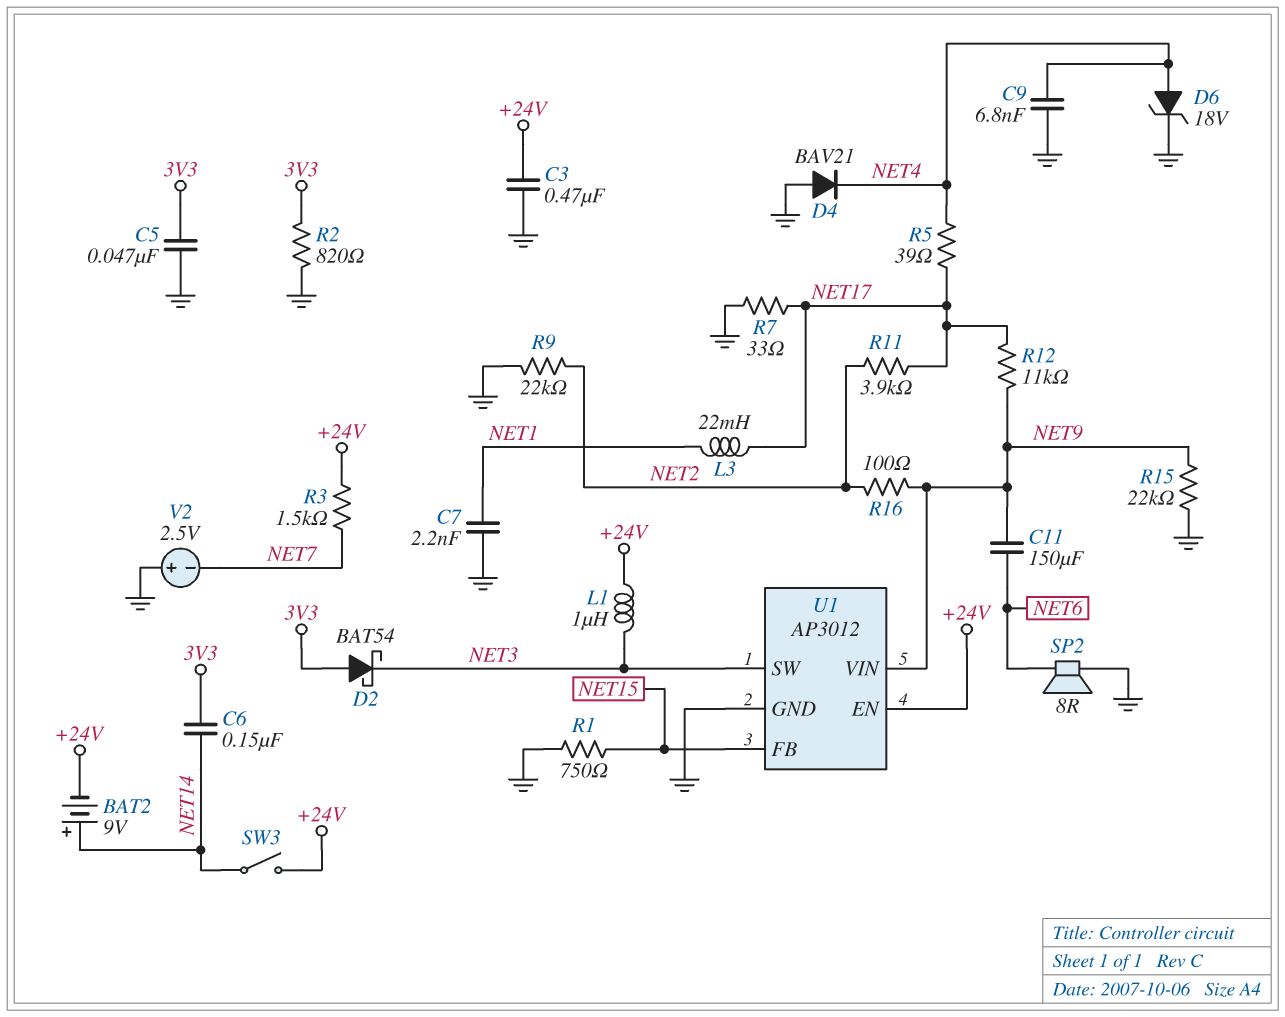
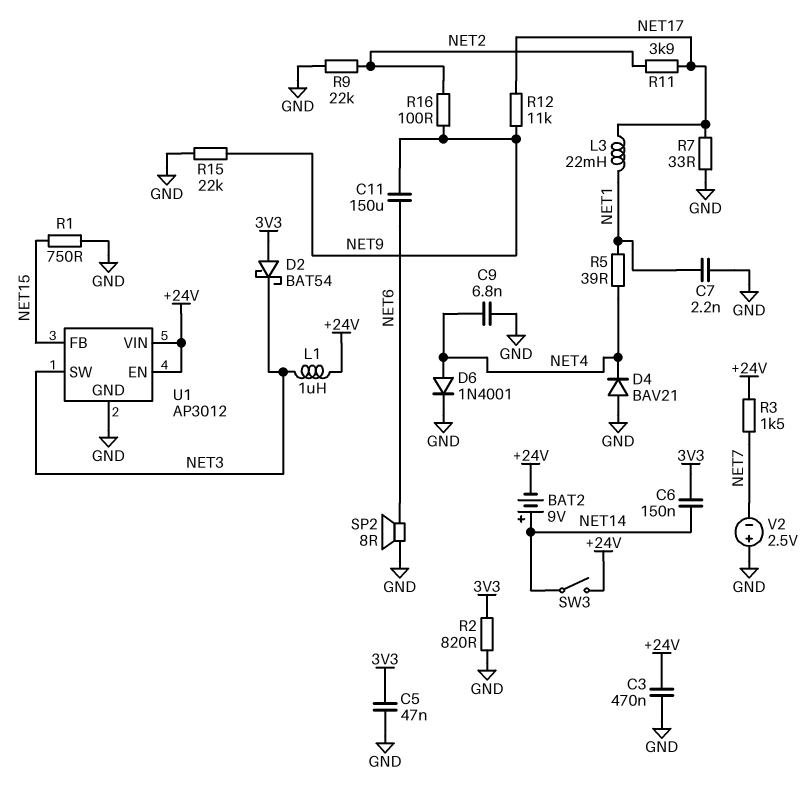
D6: zener 18V (A NET4, K GND) -> diode 1N4001 (A NET4, K GND)
R5: 39 (NET4, NET17) -> 39 (NET1, NET4)
U1 pin VIN: NET9 -> +24V

